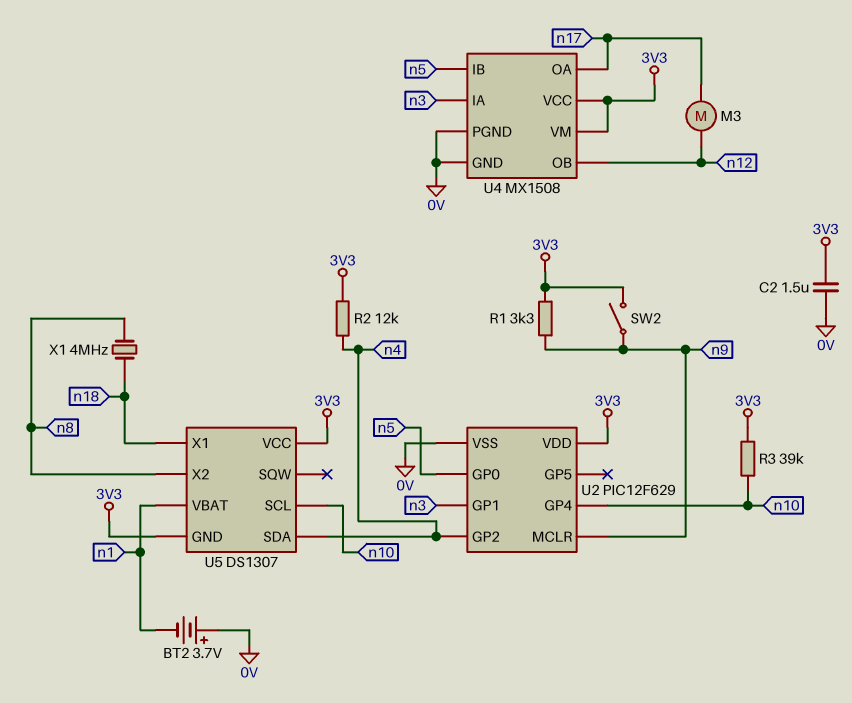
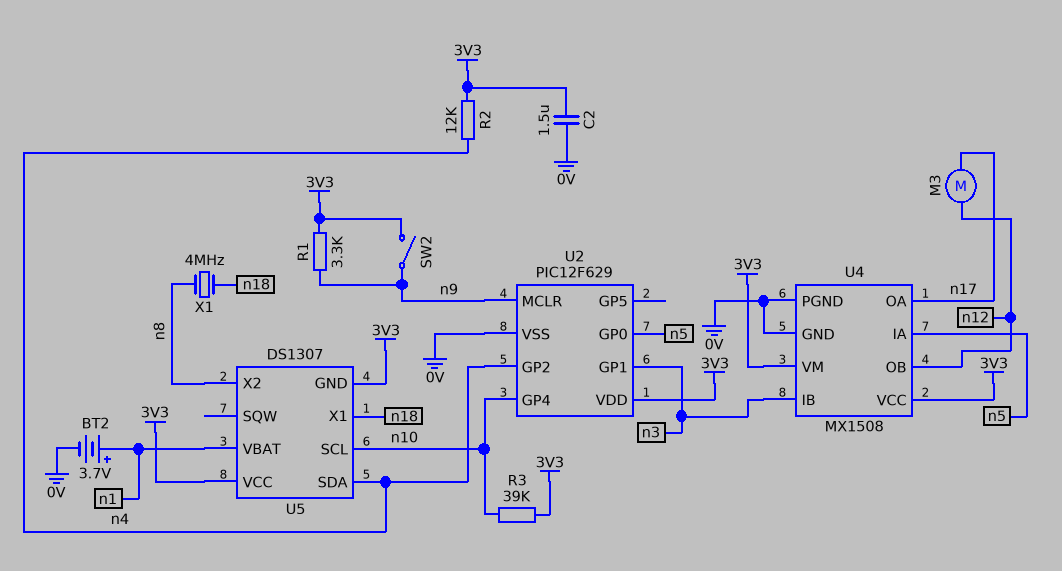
BT2: 3.7V (plus 0V, minus n1) -> 3.7V (plus n1, minus 0V)
U4 pin IA: n3 -> n5
U4 pin IB: n5 -> n3

